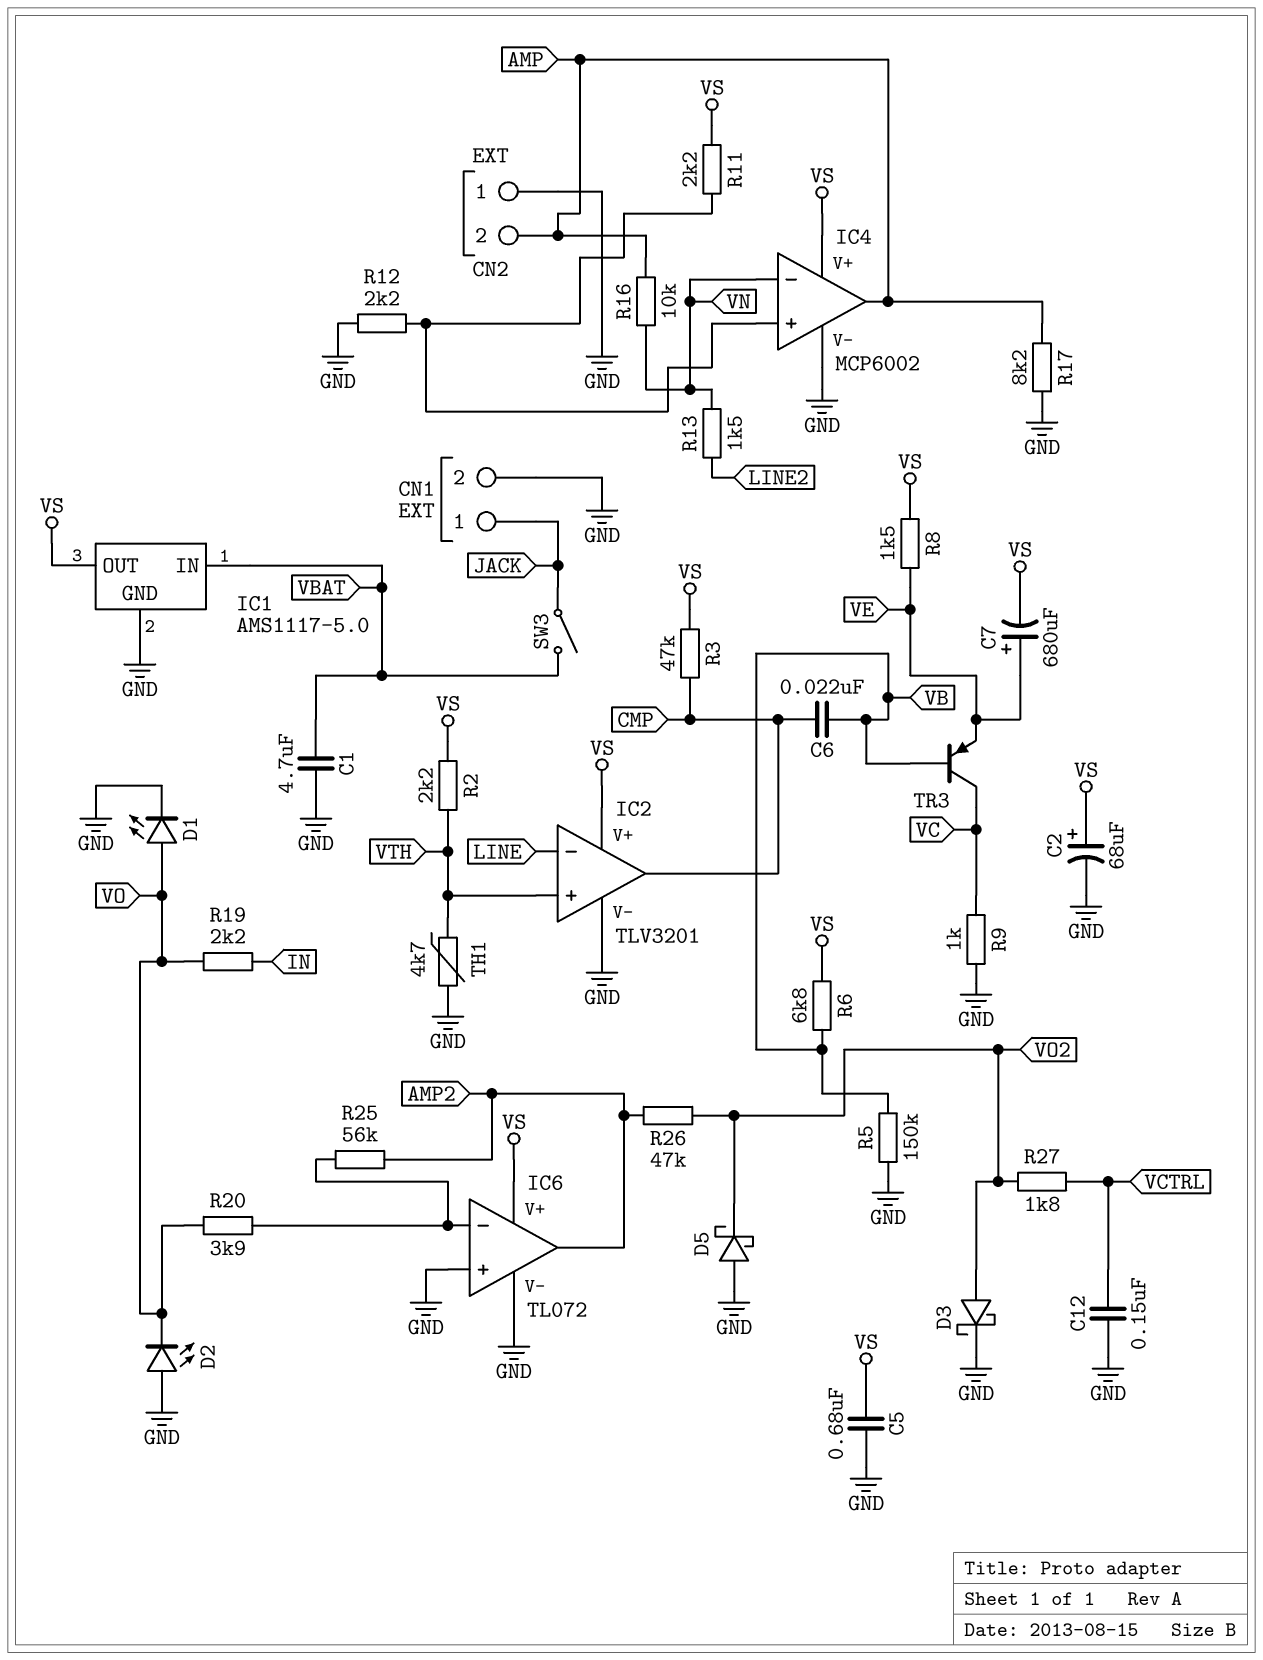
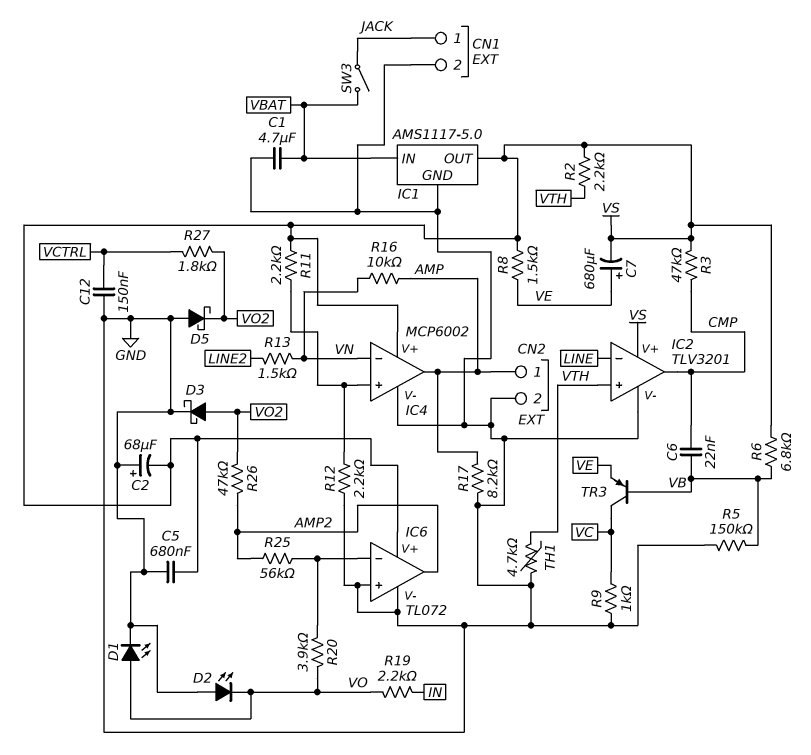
C2: 68uF (plus VS, minus GND) -> 68uF (plus GND, minus VS)
CN2 pin 1: GND -> AMP
CN2 pin 2: AMP -> GND

